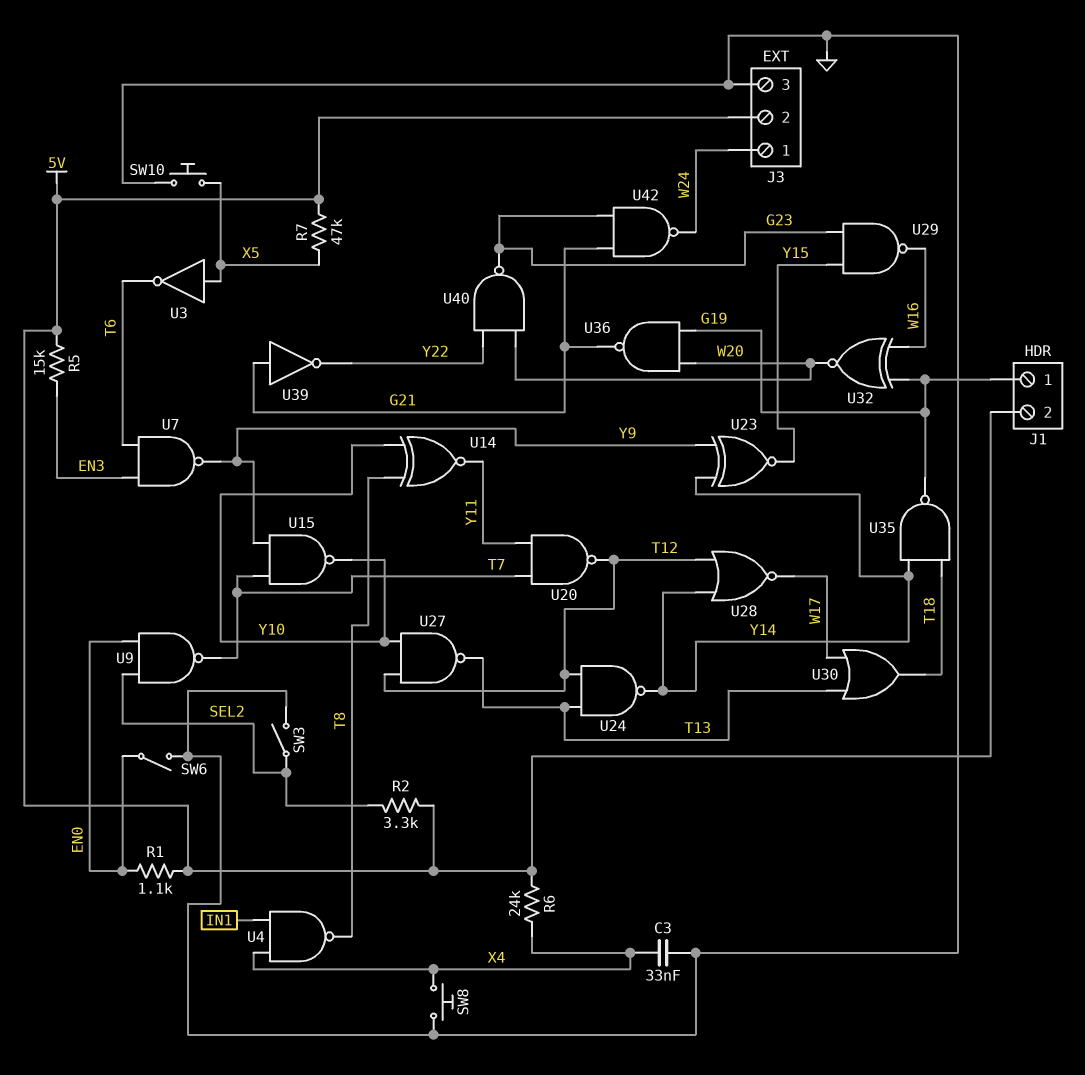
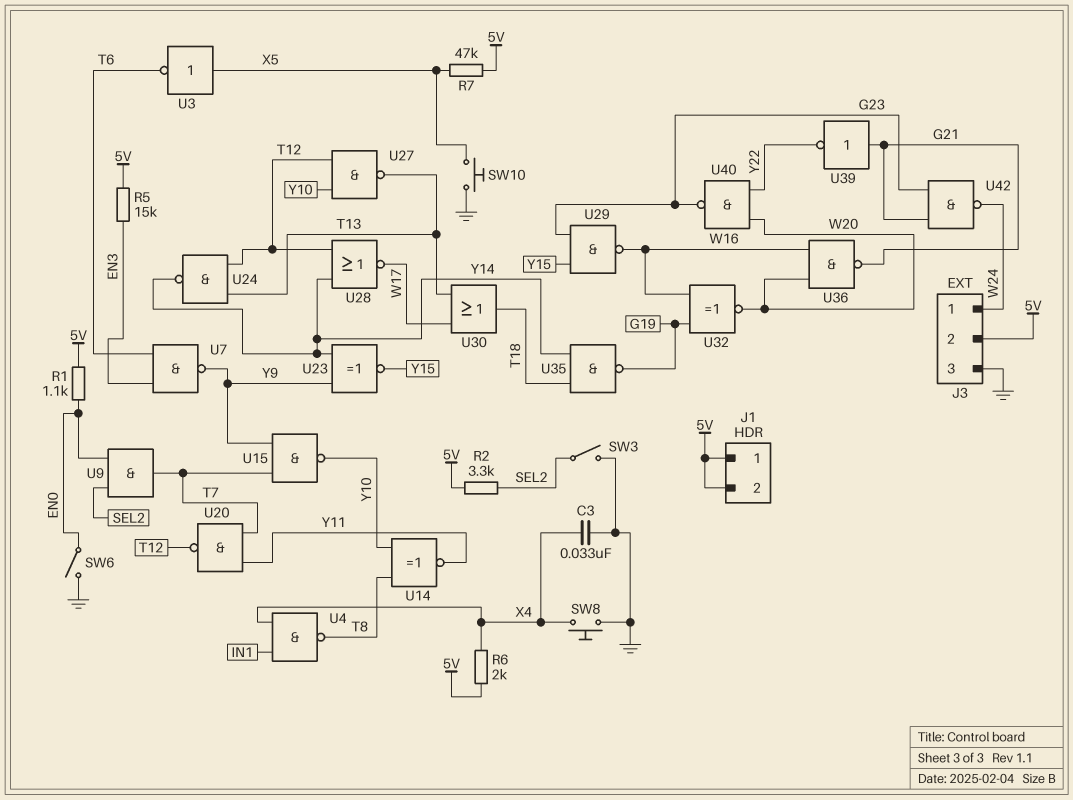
J1 pin 1: G19 -> 5V
R6: 24k (5V, X4) -> 2k (5V, X4)
U9: NAND (in EN0, in SEL2, out T7) -> AND (in EN0, in SEL2, out T7)
U36: NAND (in G19, in W20, out G21) -> NAND (in W16, in W20, out G21)

